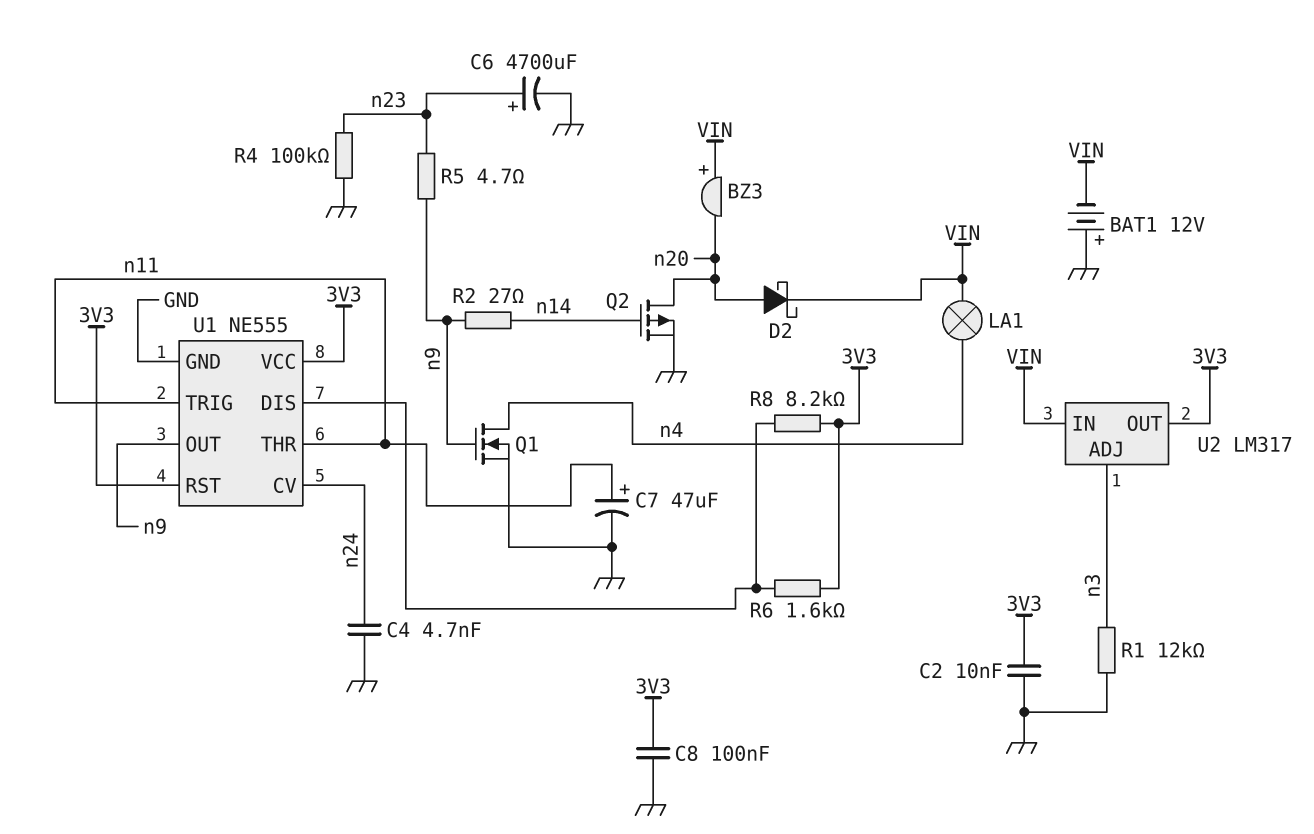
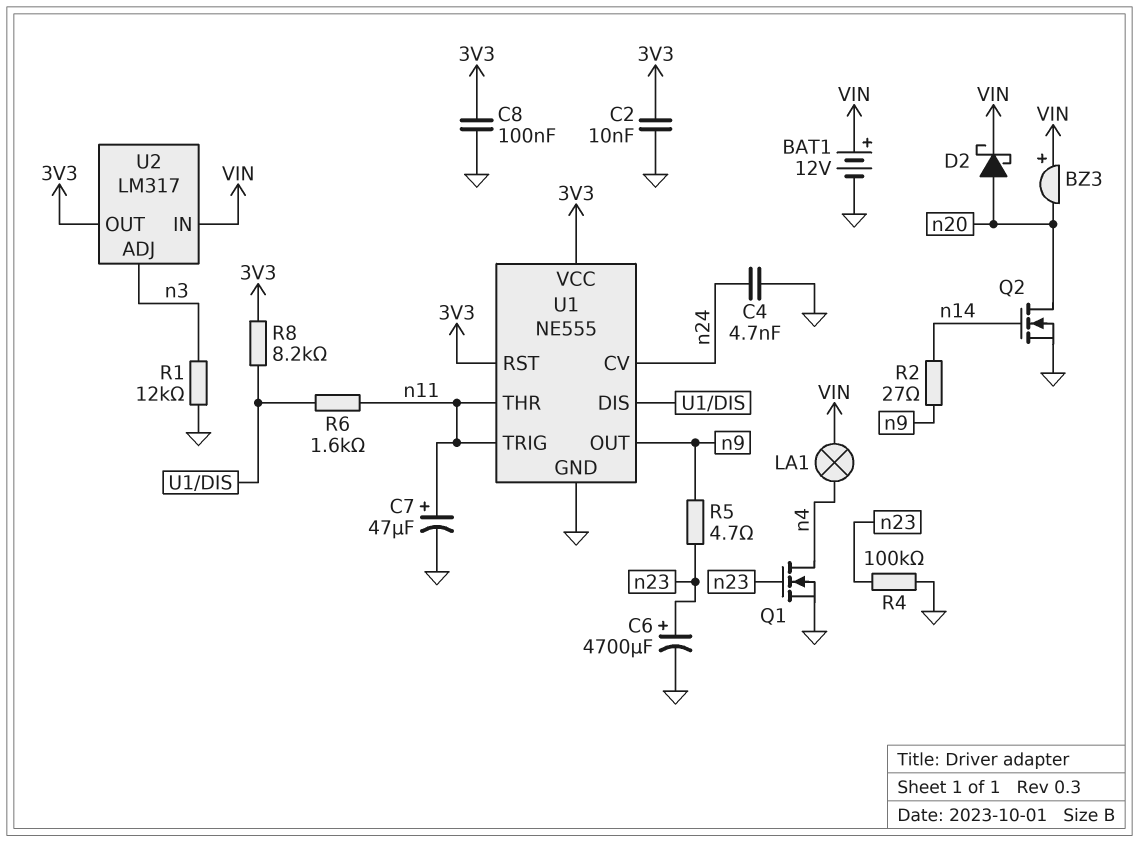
BAT1: 12V (plus GND, minus VIN) -> 12V (plus VIN, minus GND)
Q1: NMOS (G n9, D n4, S GND) -> NMOS (G n23, D n4, S GND)
Q2: PMOS (G n14, D n20, S GND) -> NMOS (G n14, D n20, S GND)
R6: 1.6k (3V3, U1/DIS) -> 1.6k (U1/DIS, n11)

